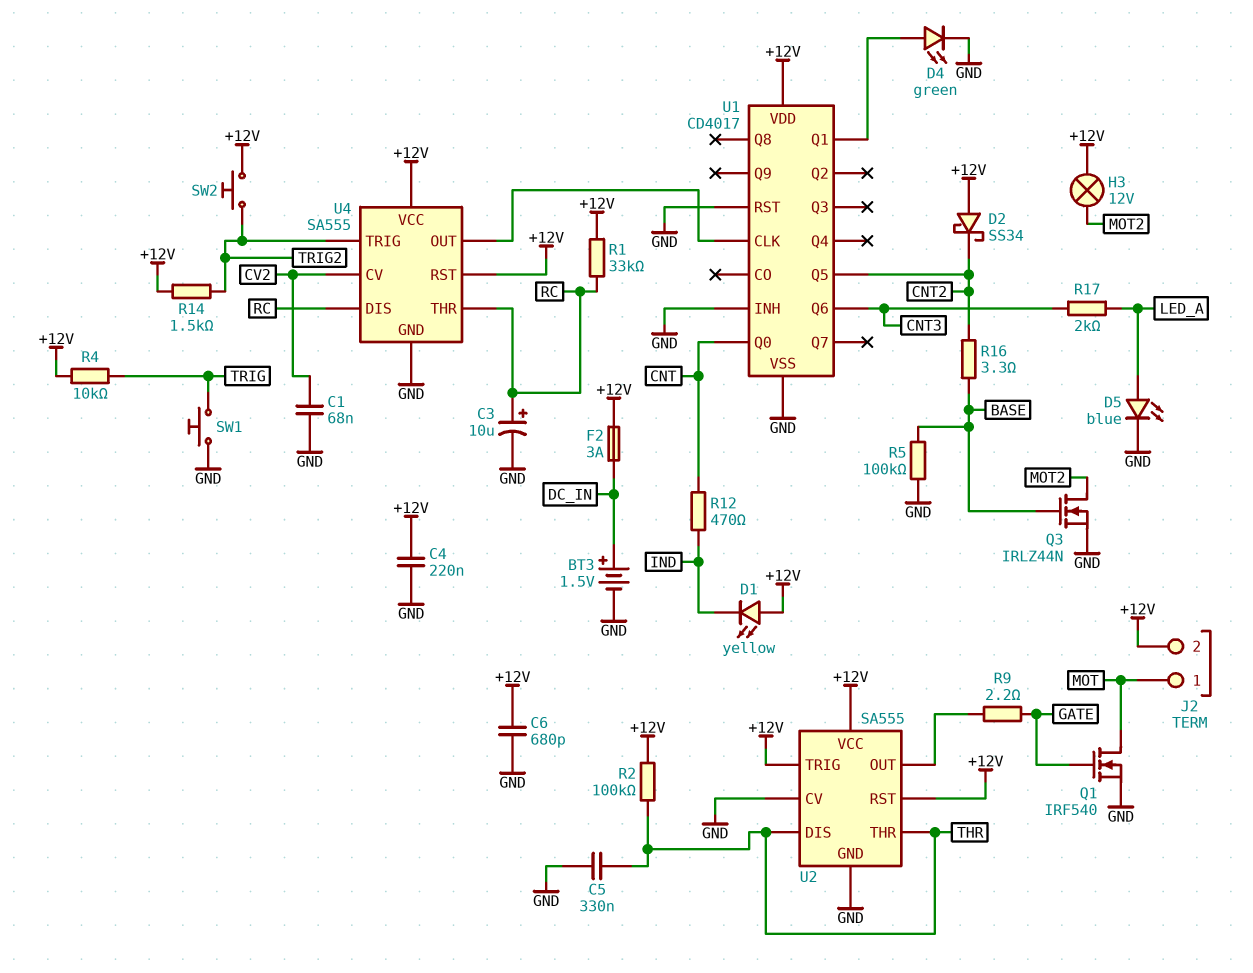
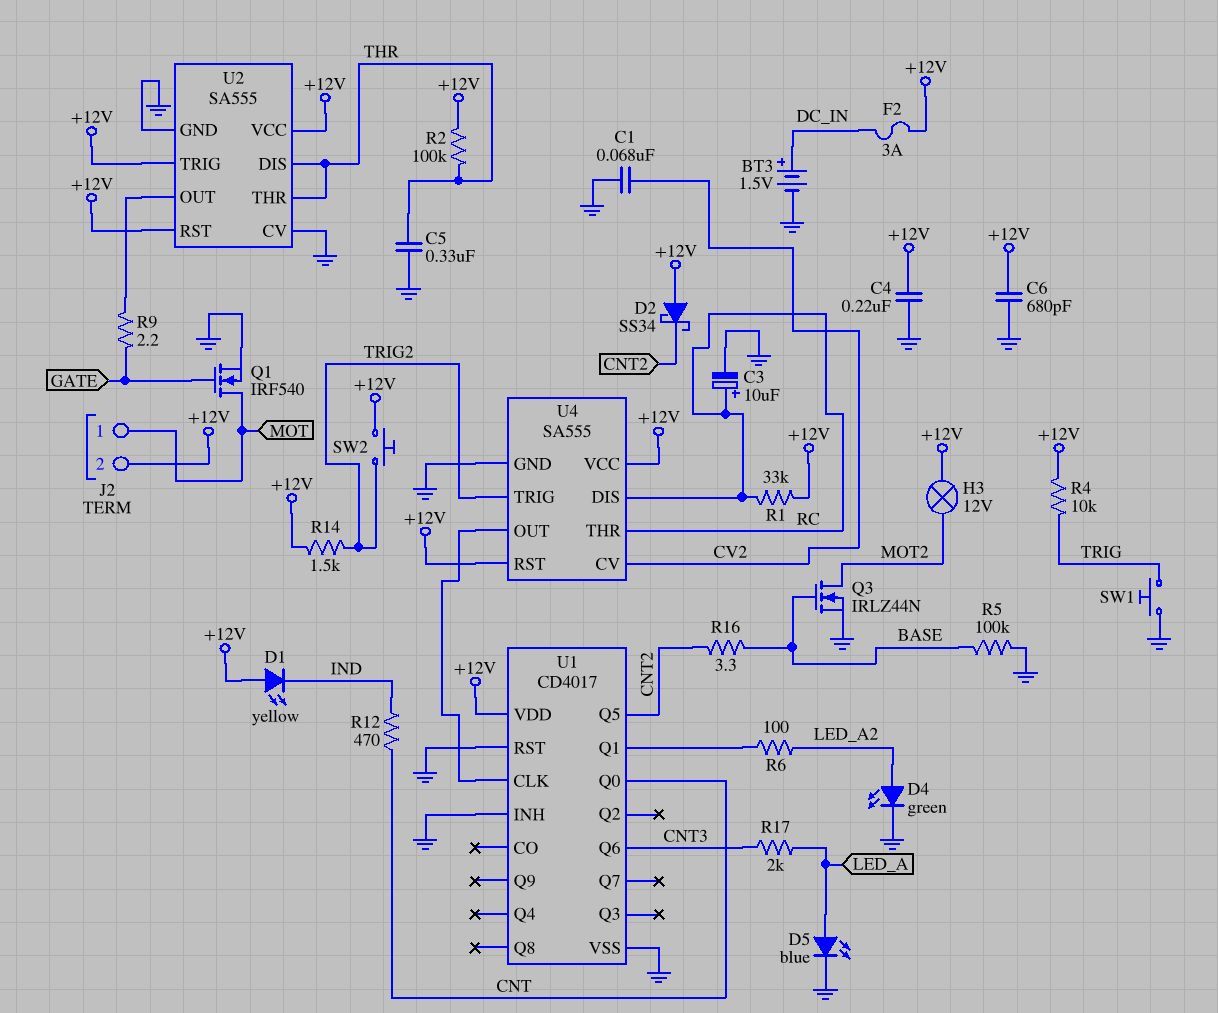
D4: LED green (A U1/Q1, K GND) -> LED green (A LED_A2, K GND)
R6: none -> 100 (LED_A2, U1/Q1)

